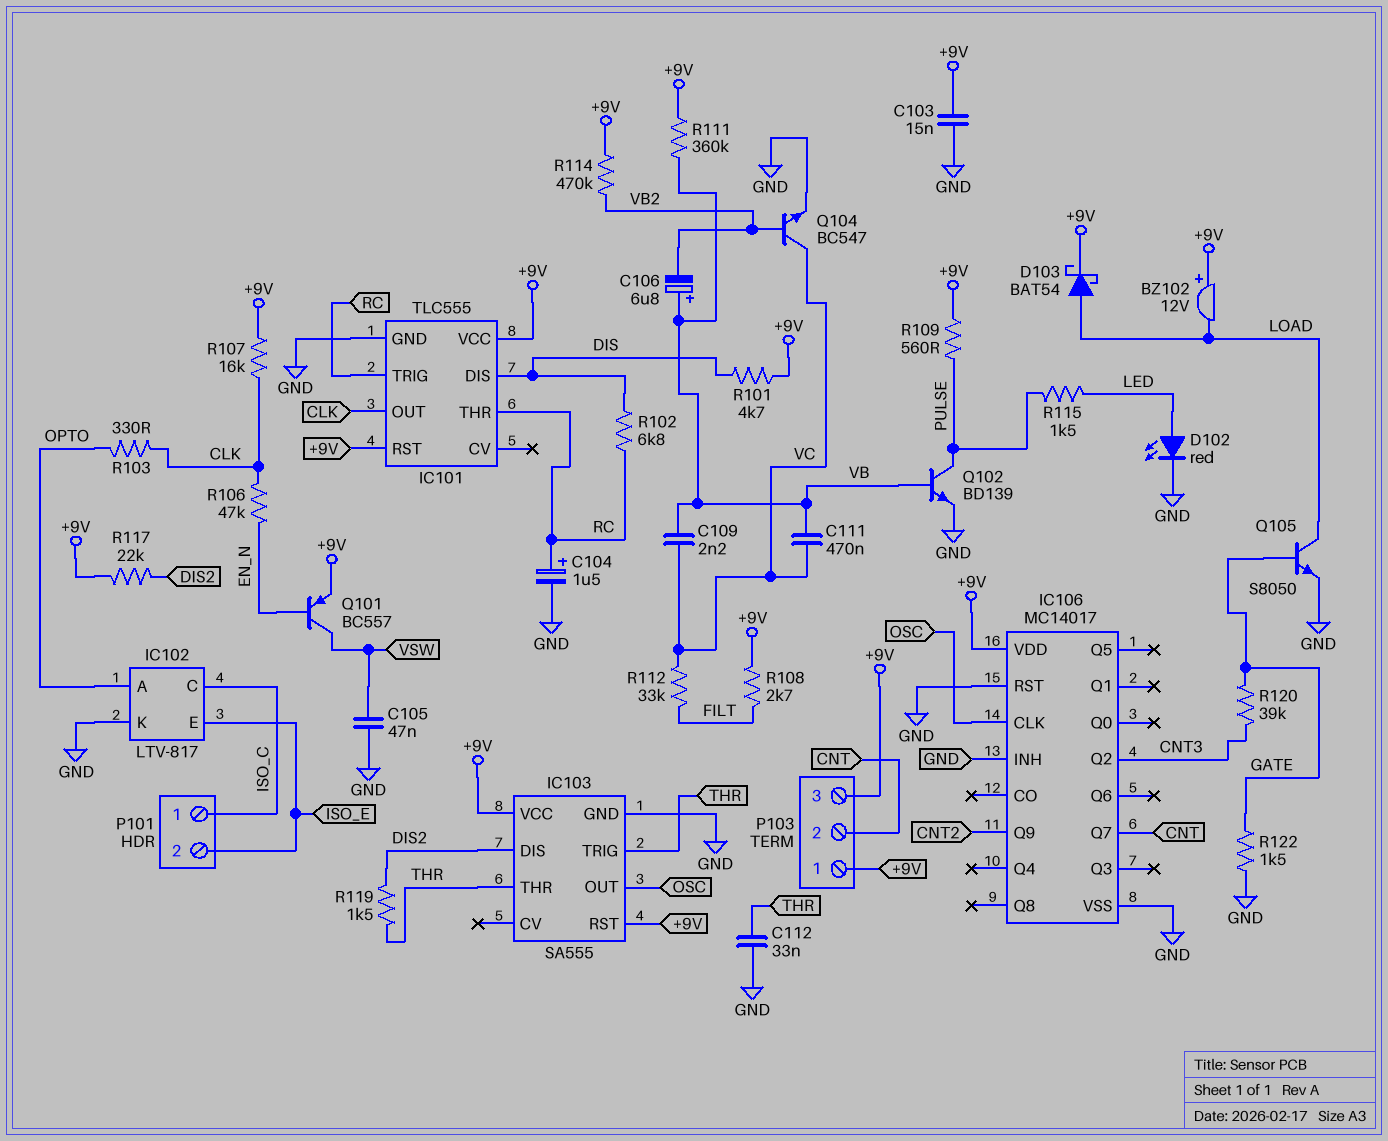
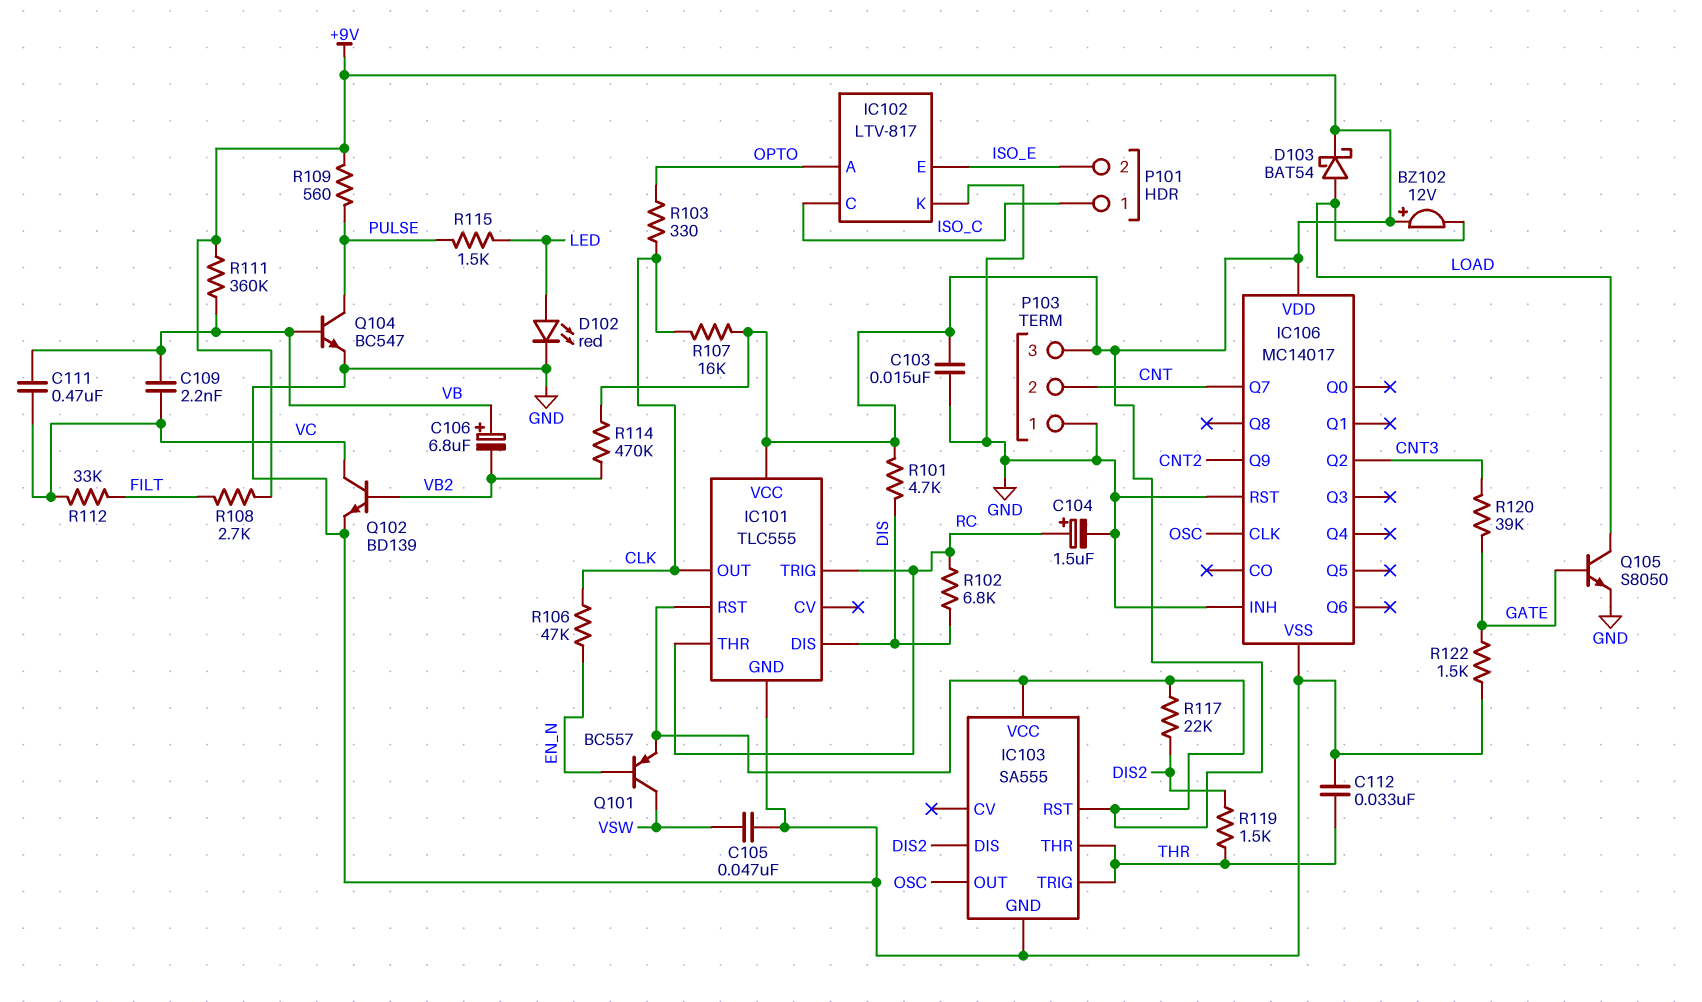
P103 pin 1: +9V -> GND
Q102: NPN BD139 (B VB, C PULSE, E GND) -> NPN BD139 (B VB2, C VC, E GND)
Q104: NPN BC547 (B VB2, C VC, E GND) -> NPN BC547 (B VB, C PULSE, E GND)

